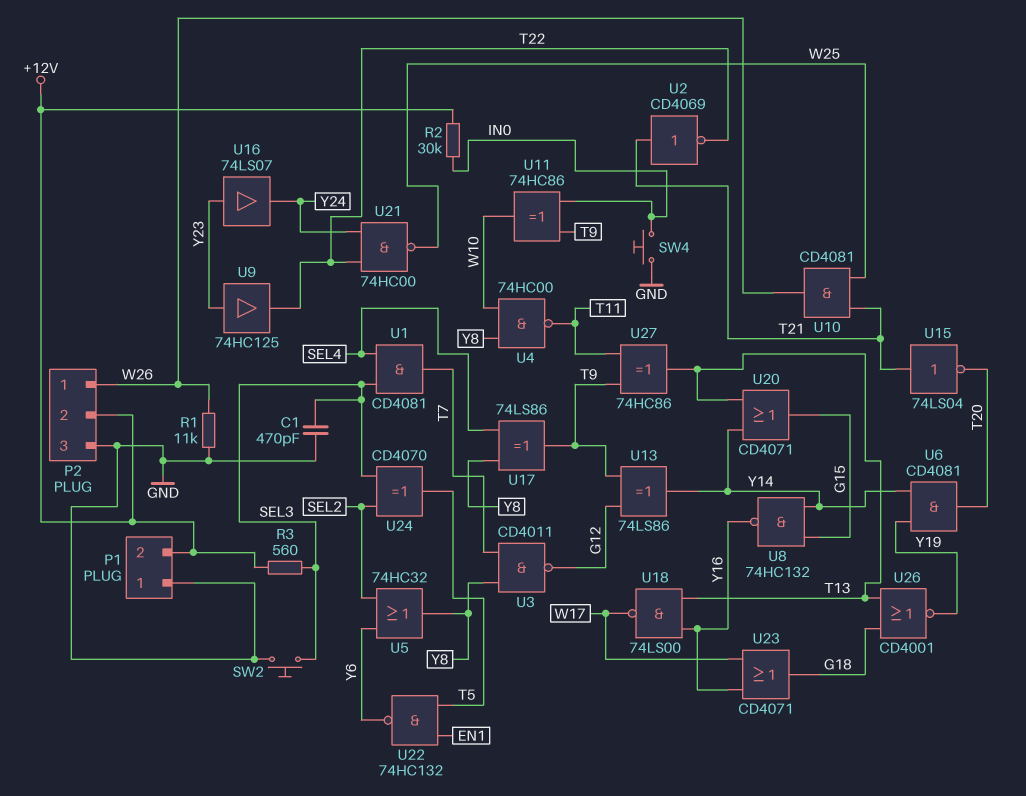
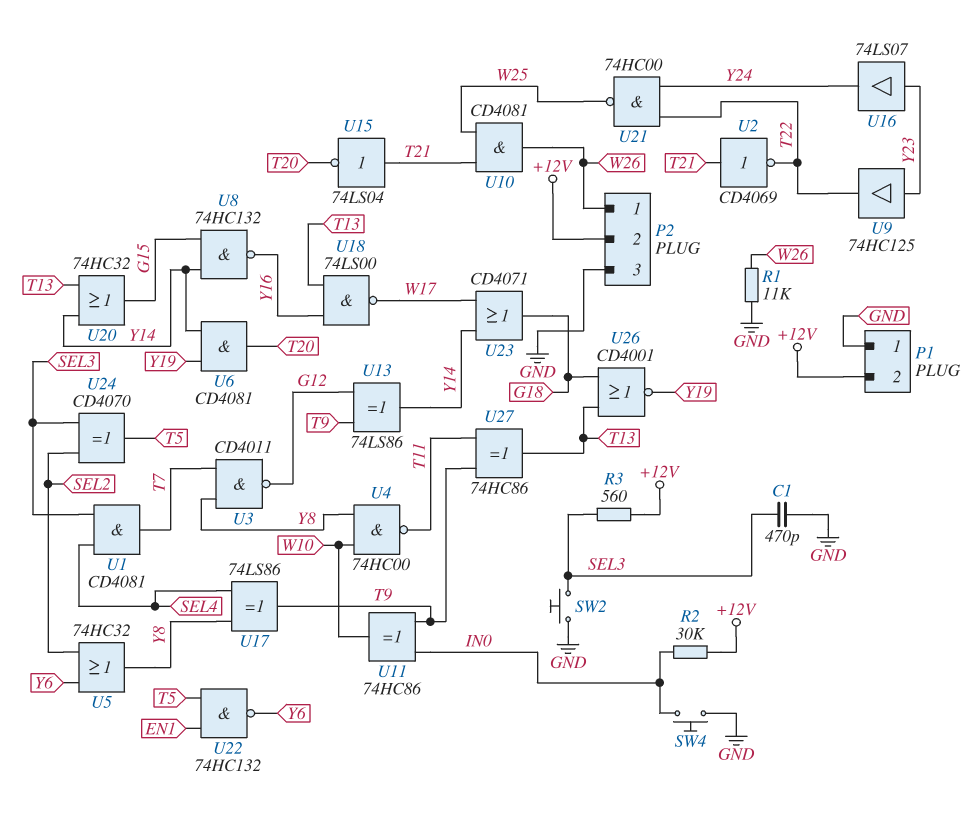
U20: OR CD4071 (in T13, in Y14, out G15) -> OR 74HC32 (in T13, in Y14, out G15)
U23: OR CD4071 (in W17, in Y16, out G18) -> OR CD4071 (in W17, in Y14, out G18)

